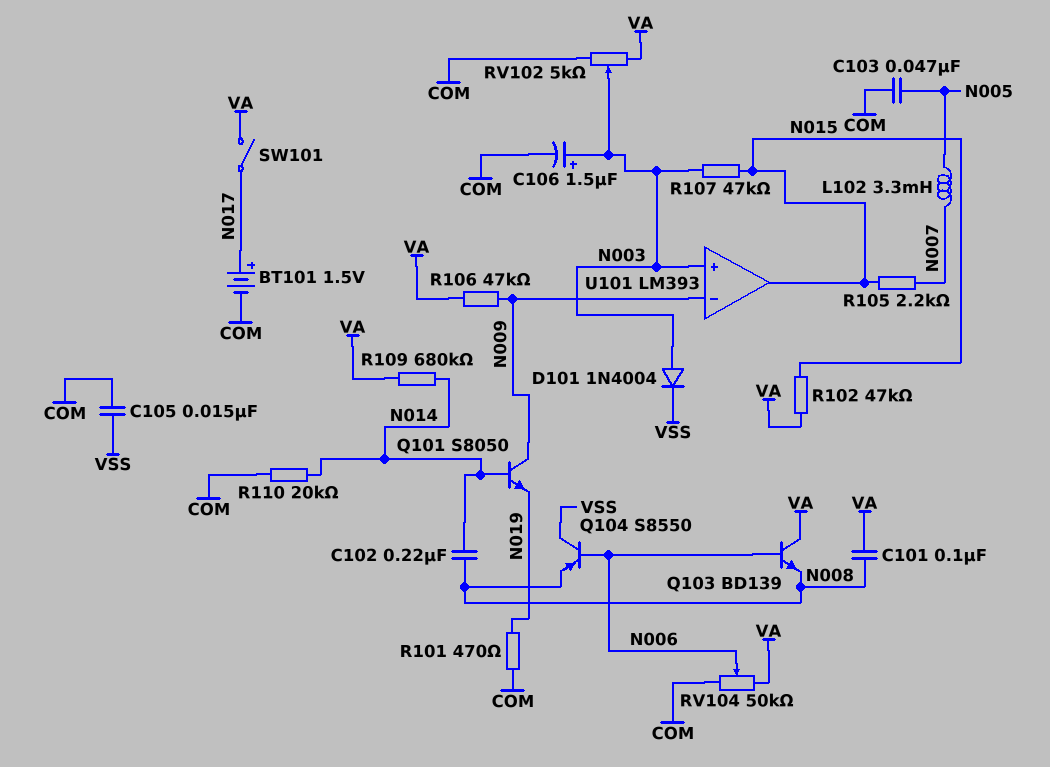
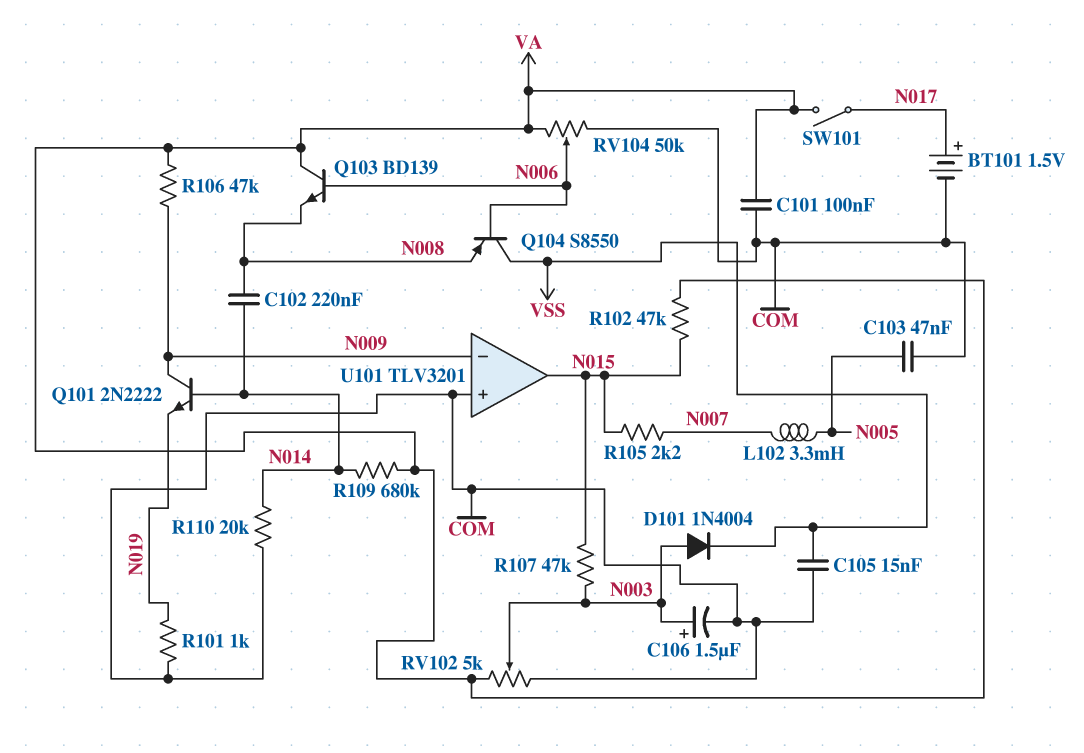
C101: 100nF (N008, VA) -> 100nF (COM, VA)
Q101: NPN S8050 (B N014, C N009, E N019) -> NPN 2N2222 (B N014, C N009, E N019)
R101: 470 (COM, N019) -> 1k (COM, N019)
U101: LM393 -> TLV3201
U101 pin in+: N003 -> COM

